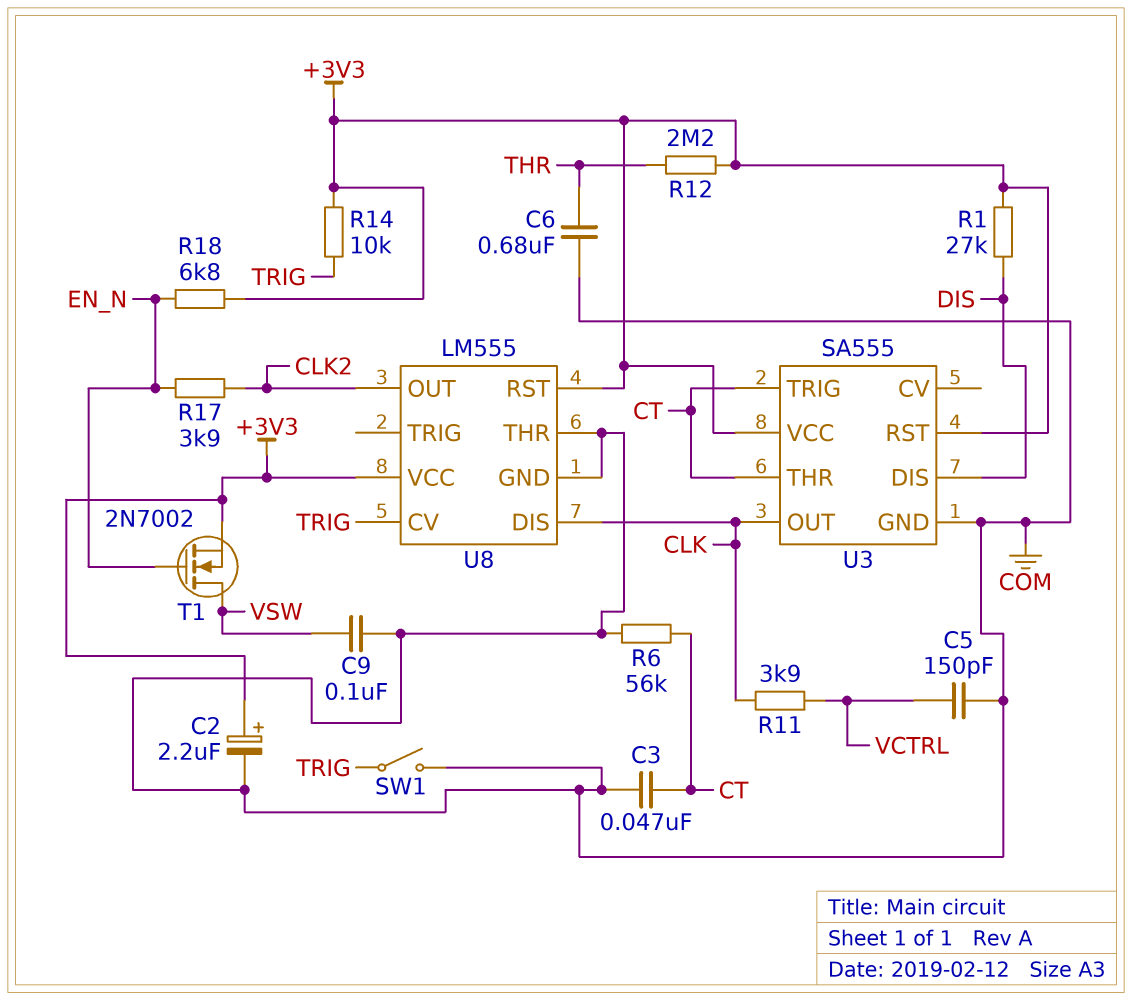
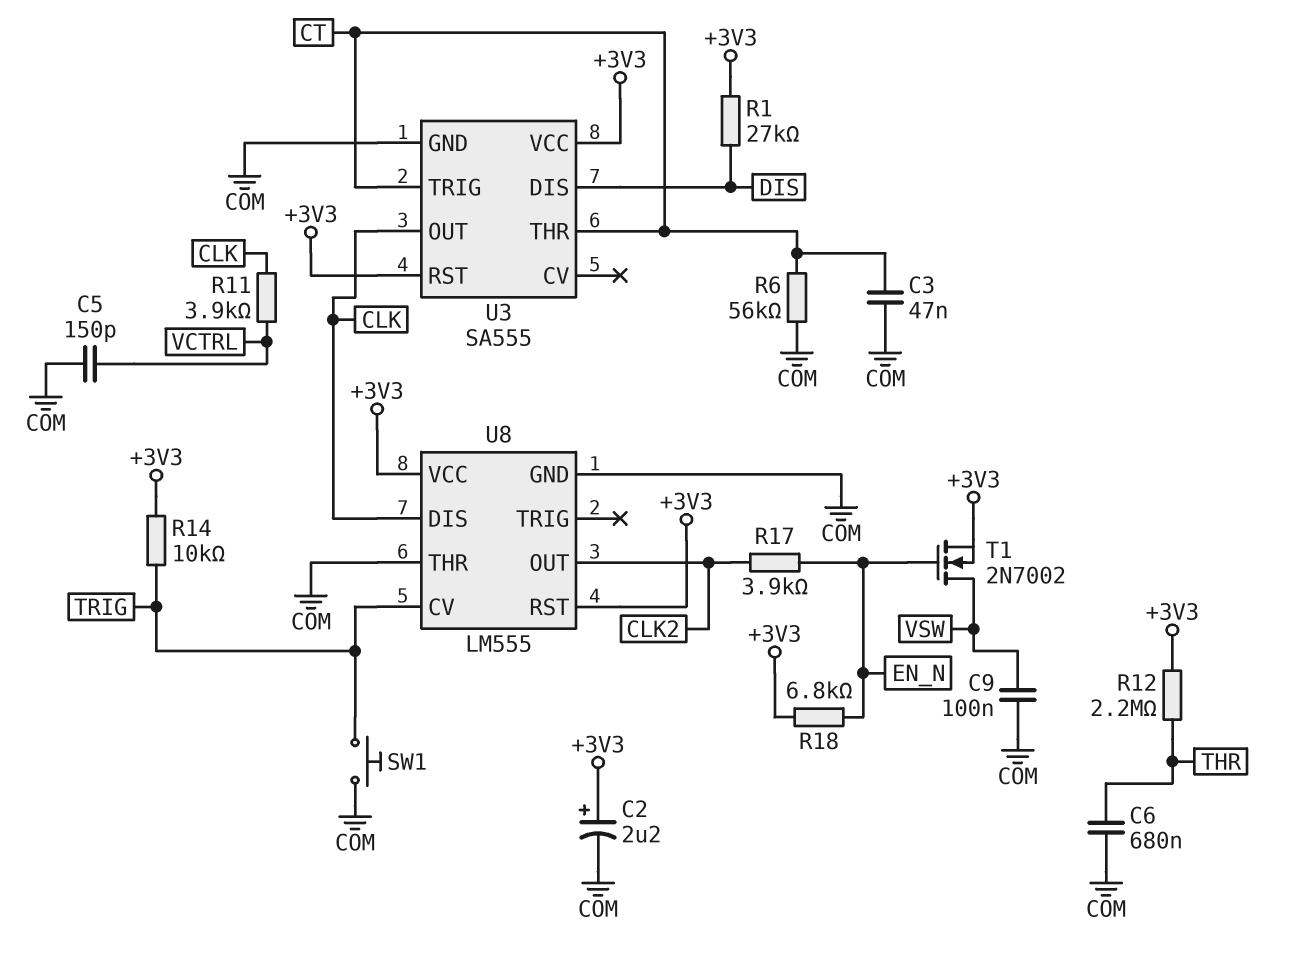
SW1: switch (COM, TRIG) -> button (COM, TRIG)

